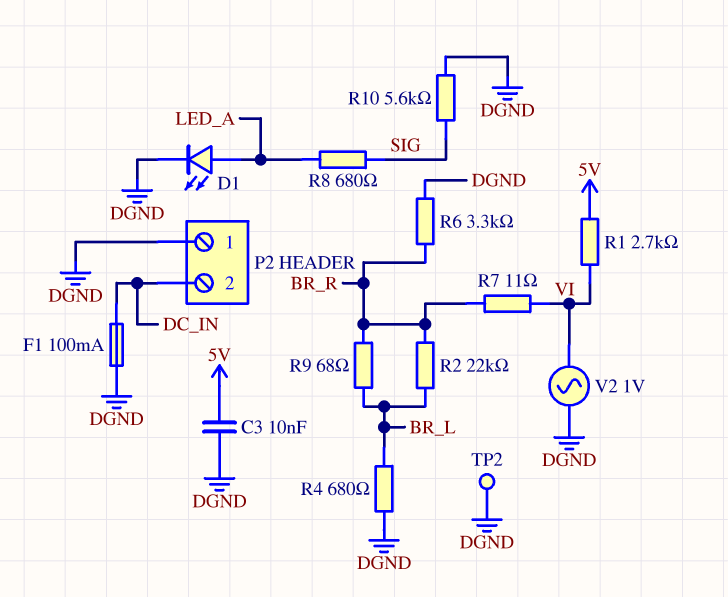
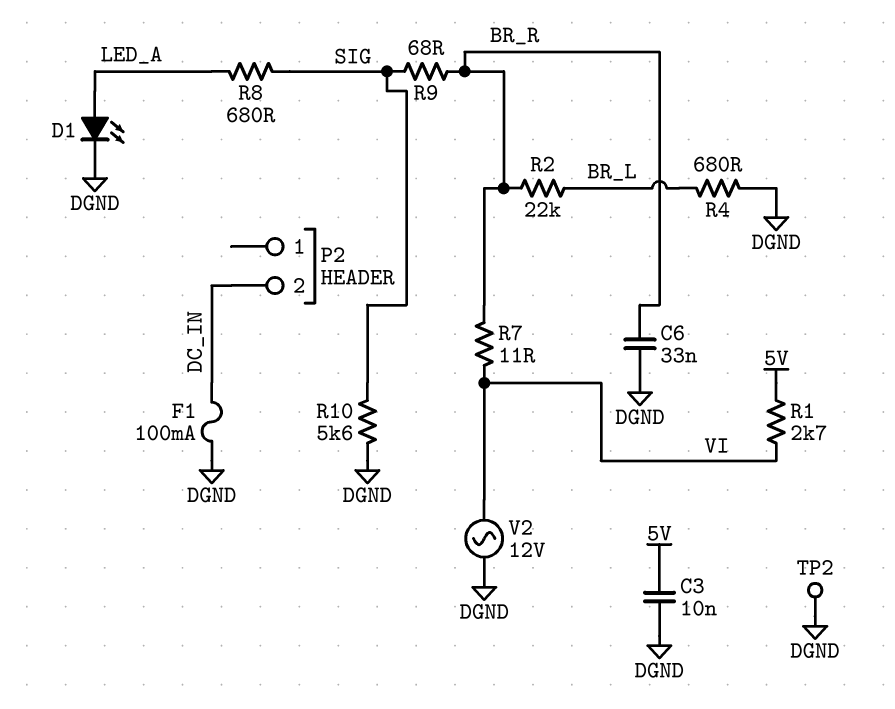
C6: none -> 33nF (BR_R, DGND)
P2 pin 1: DGND -> none
R6: 3.3k (BR_R, DGND) -> none
R9: 68 (BR_L, BR_R) -> 68 (BR_R, SIG)
V2: AC 1V (DGND, VI) -> AC 12V (DGND, VI)

